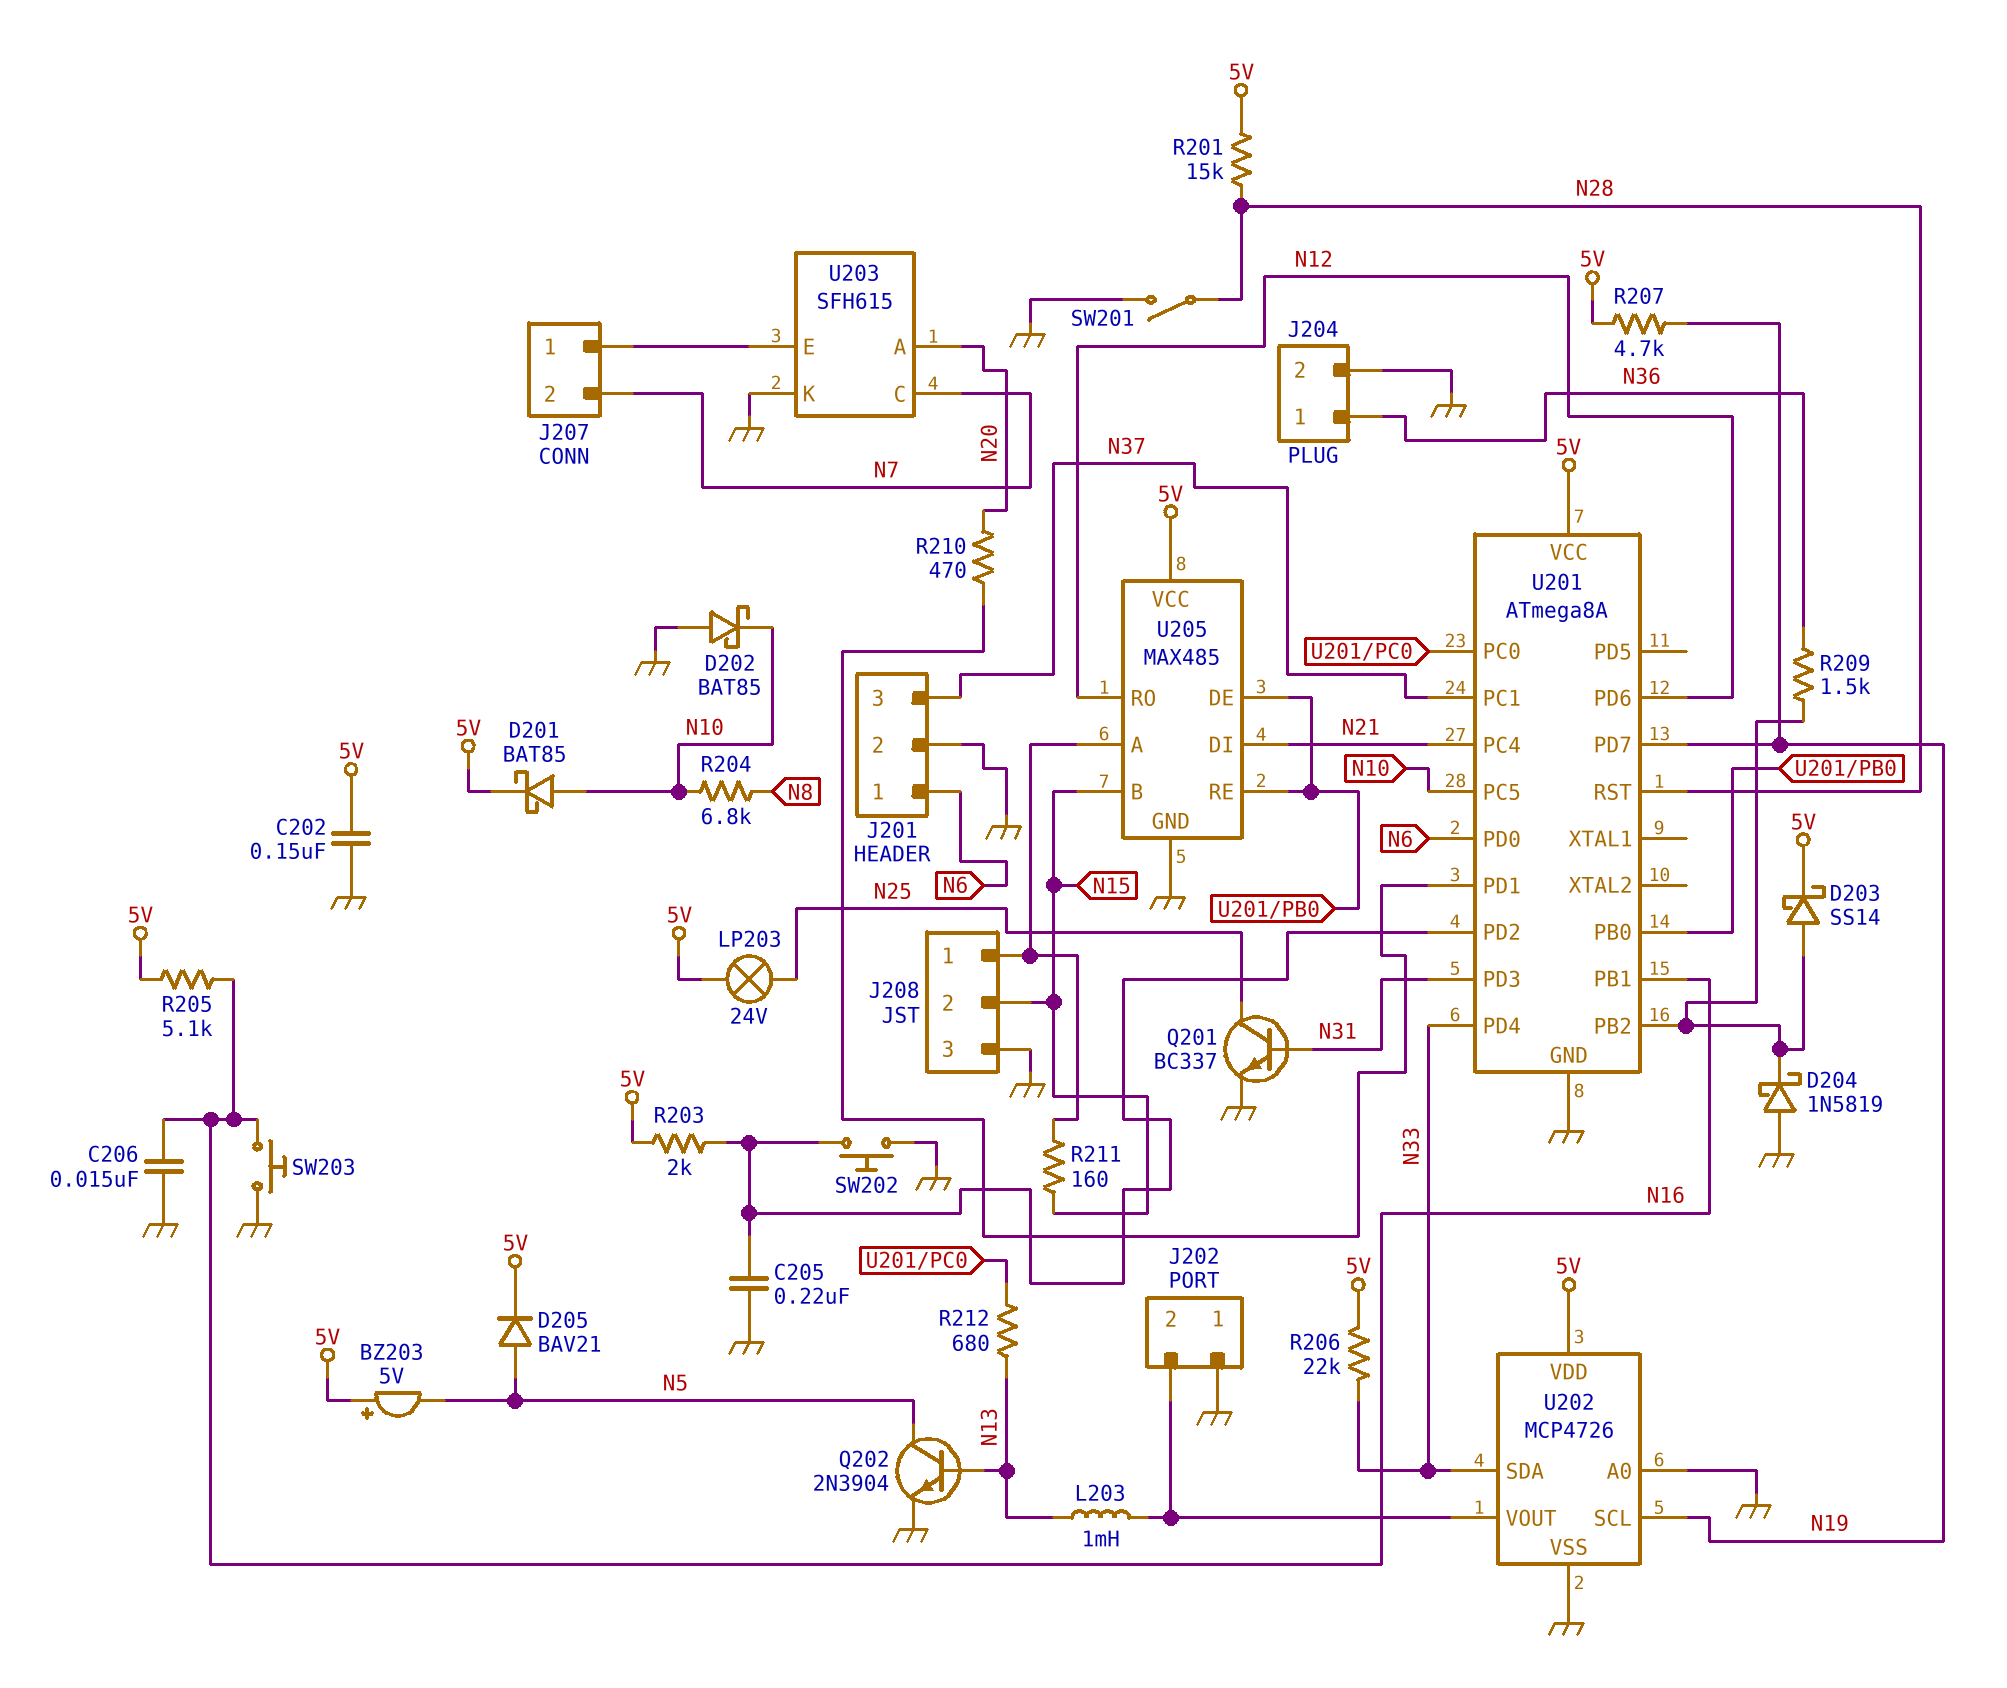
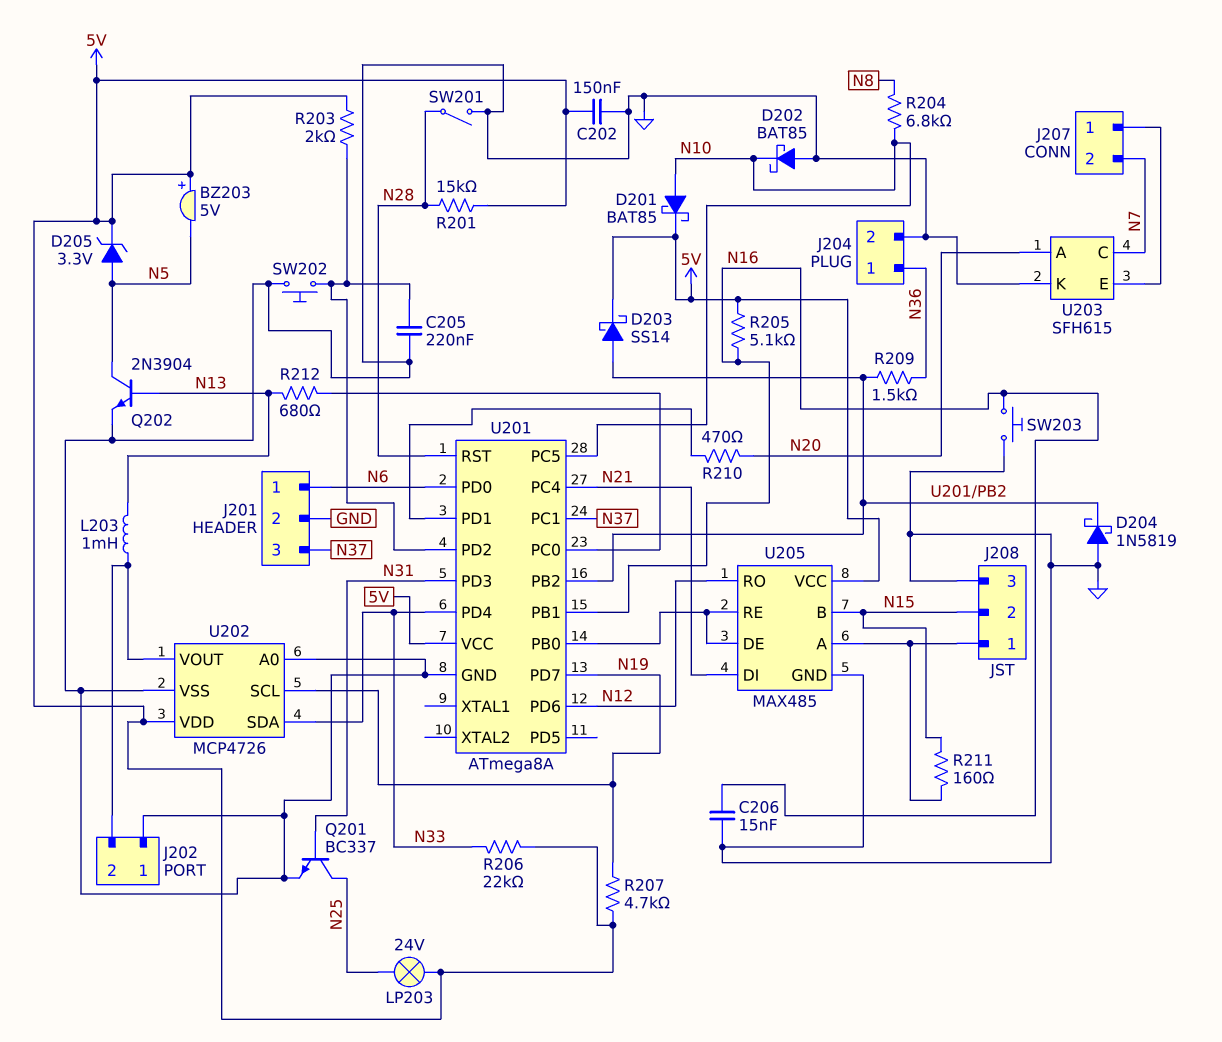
D205: diode BAV21 (A N5, K 5V) -> zener 3.3V (A N5, K 5V)

